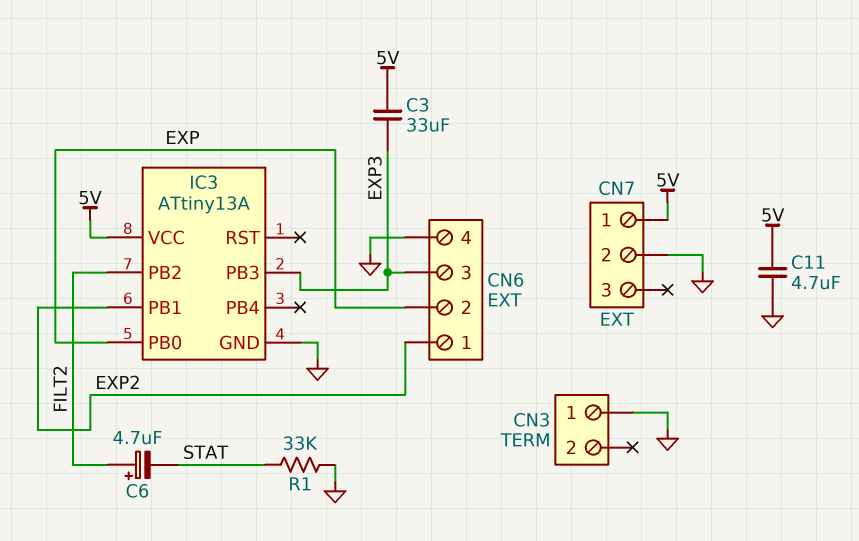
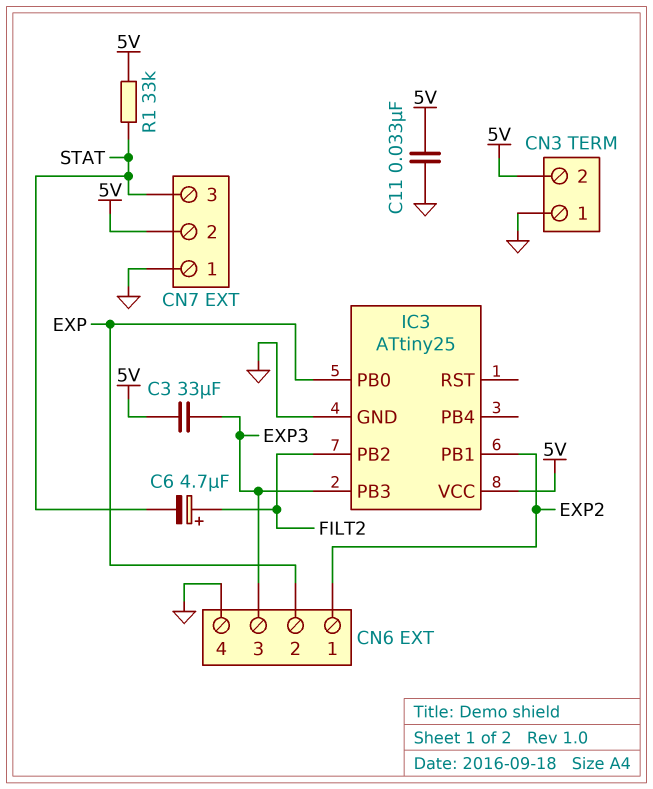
C11: 4.7uF (5V, GND) -> 33nF (5V, GND)
CN3 pin 2: none -> 5V
CN7 pin 1: 5V -> GND
CN7 pin 2: GND -> 5V
CN7 pin 3: none -> STAT
IC3: ATtiny13A -> ATtiny25
R1: 33k (GND, STAT) -> 33k (5V, STAT)

